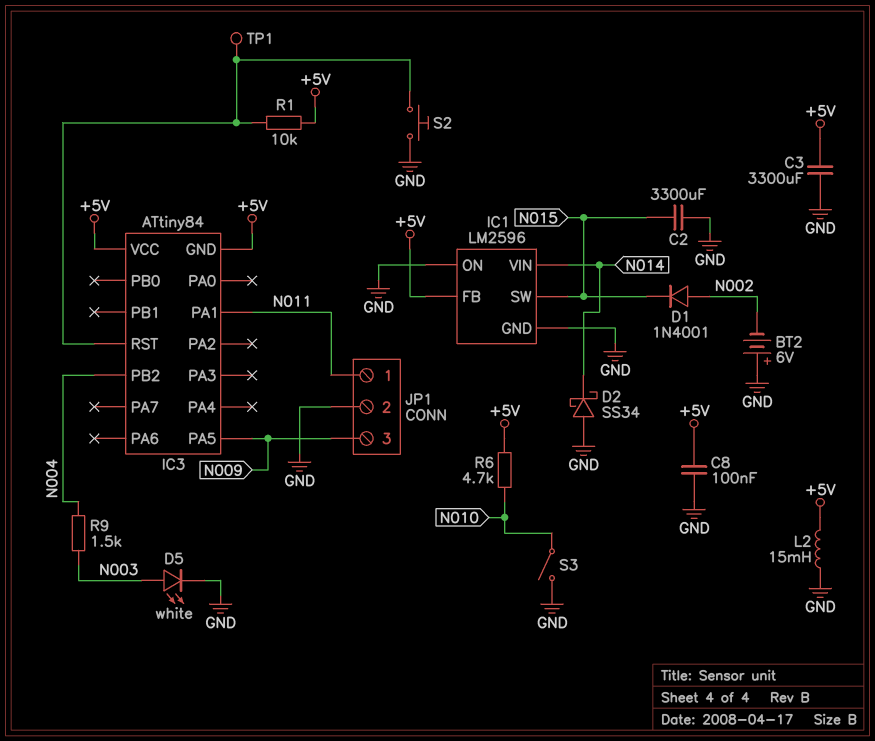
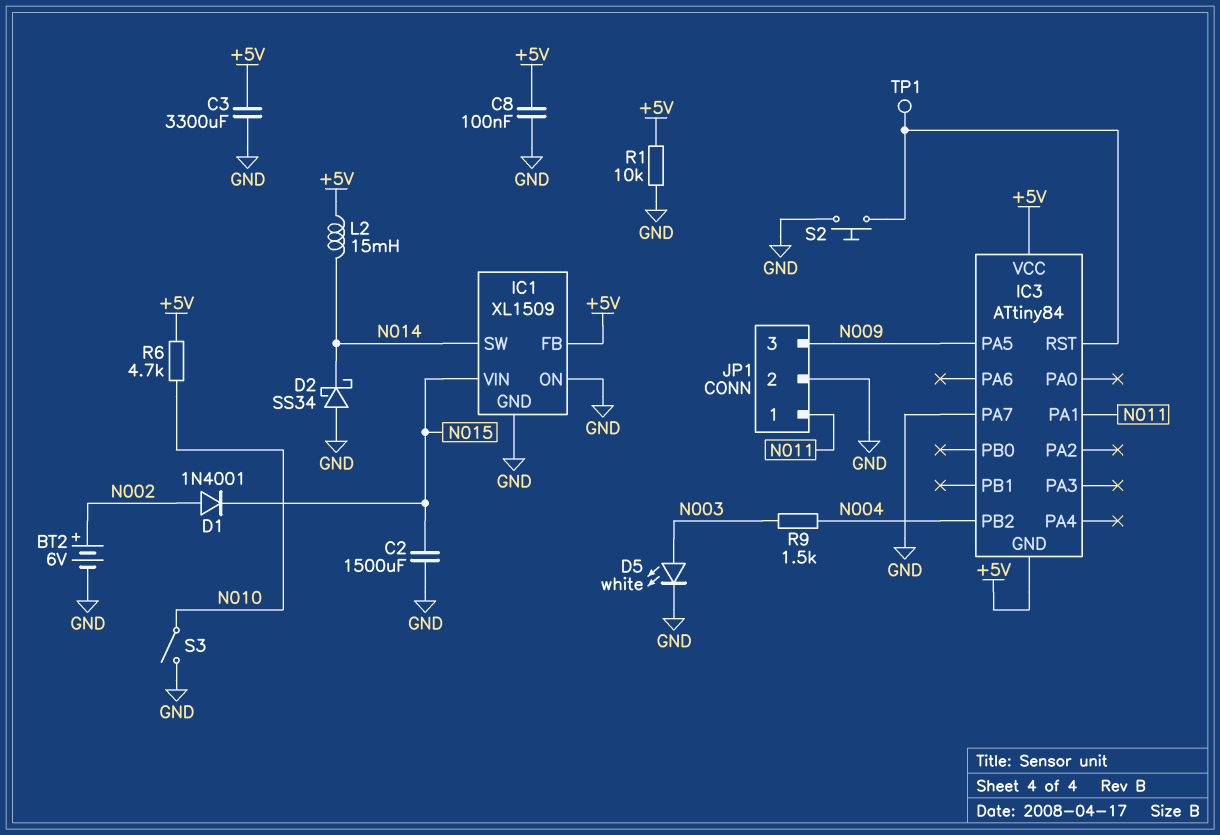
BT2: 6V (plus GND, minus N002) -> 6V (plus N002, minus GND)
C2: 3300uF (GND, N015) -> 1500uF (GND, N015)
IC1: LM2596 -> XL1509
IC1 pin SW: N015 -> N014
IC1 pin VIN: N014 -> N015
IC3 pin PA7: none -> GND
L2: 15mH (+5V, GND) -> 15mH (+5V, N014)
R1: 10k (+5V, IC3/RST) -> 10k (+5V, GND)

